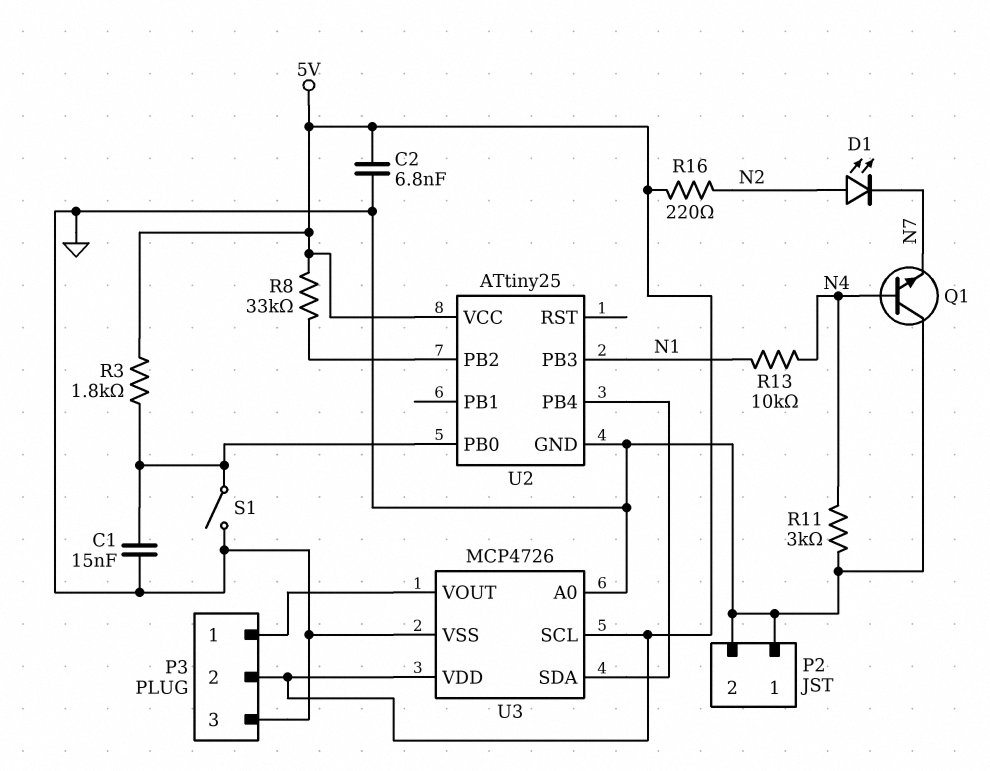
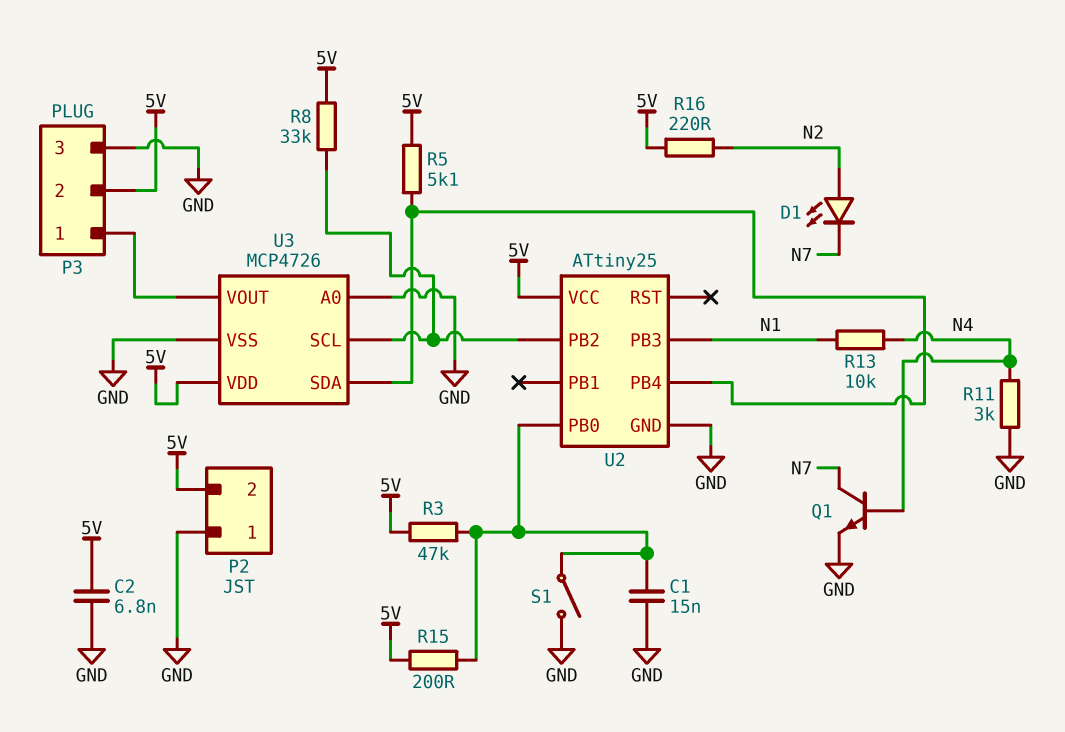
P2 pin 2: GND -> 5V
Q1: NPN (B N4, C GND, E N7) -> NPN (B N4, C N7, E GND)
R3: 1.8k (5V, U2/PB0) -> 47k (5V, U2/PB0)
R5: none -> 5.1k (5V, U2/PB4)
R15: none -> 200 (5V, U2/PB0)
U3 pin SCL: 5V -> U2/PB2

